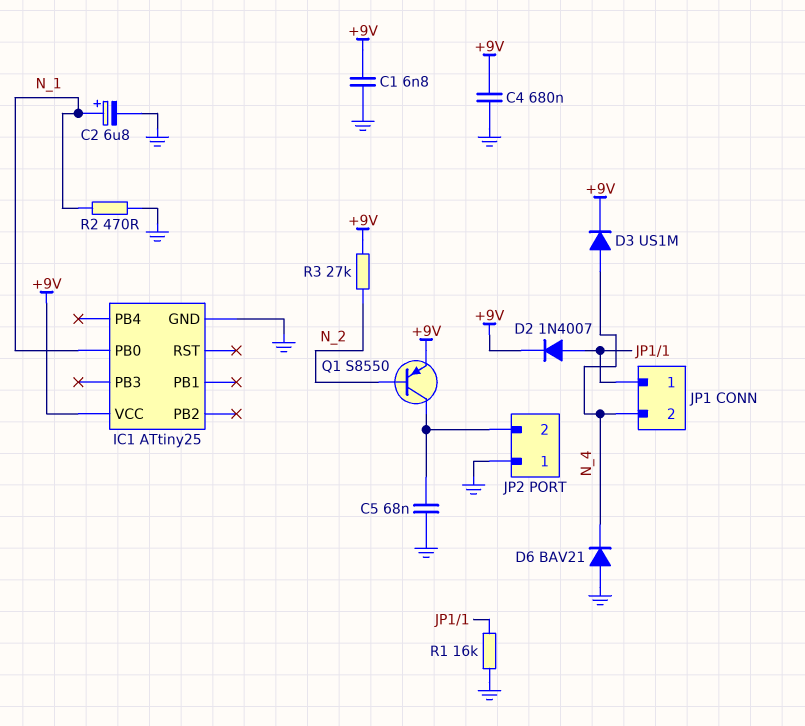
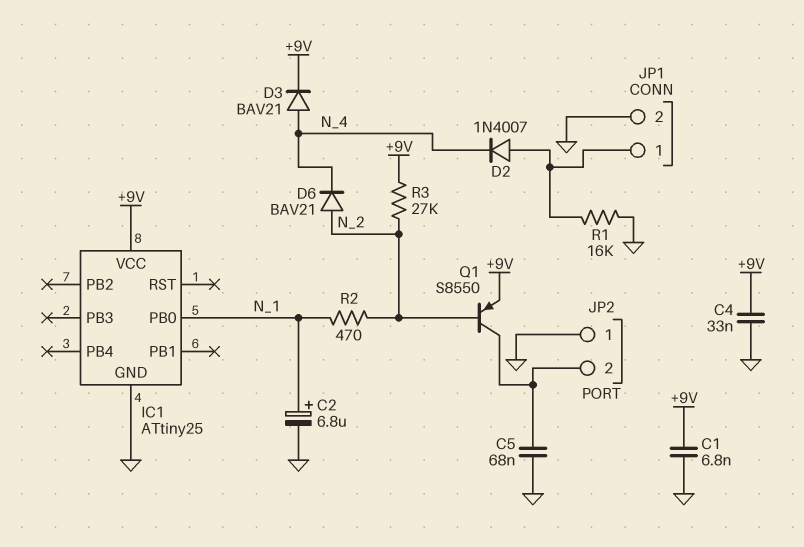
C4: 680nF (+9V, GND) -> 33nF (+9V, GND)
D2: diode 1N4007 (A JP1/1, K +9V) -> diode 1N4007 (A JP1/1, K N_4)
D3: diode US1M (A N_4, K +9V) -> diode BAV21 (A N_4, K +9V)
D6: diode BAV21 (A GND, K N_4) -> diode BAV21 (A N_2, K N_4)
JP1 pin 2: N_4 -> GND
R2: 470 (GND, N_1) -> 470 (N_1, N_2)

